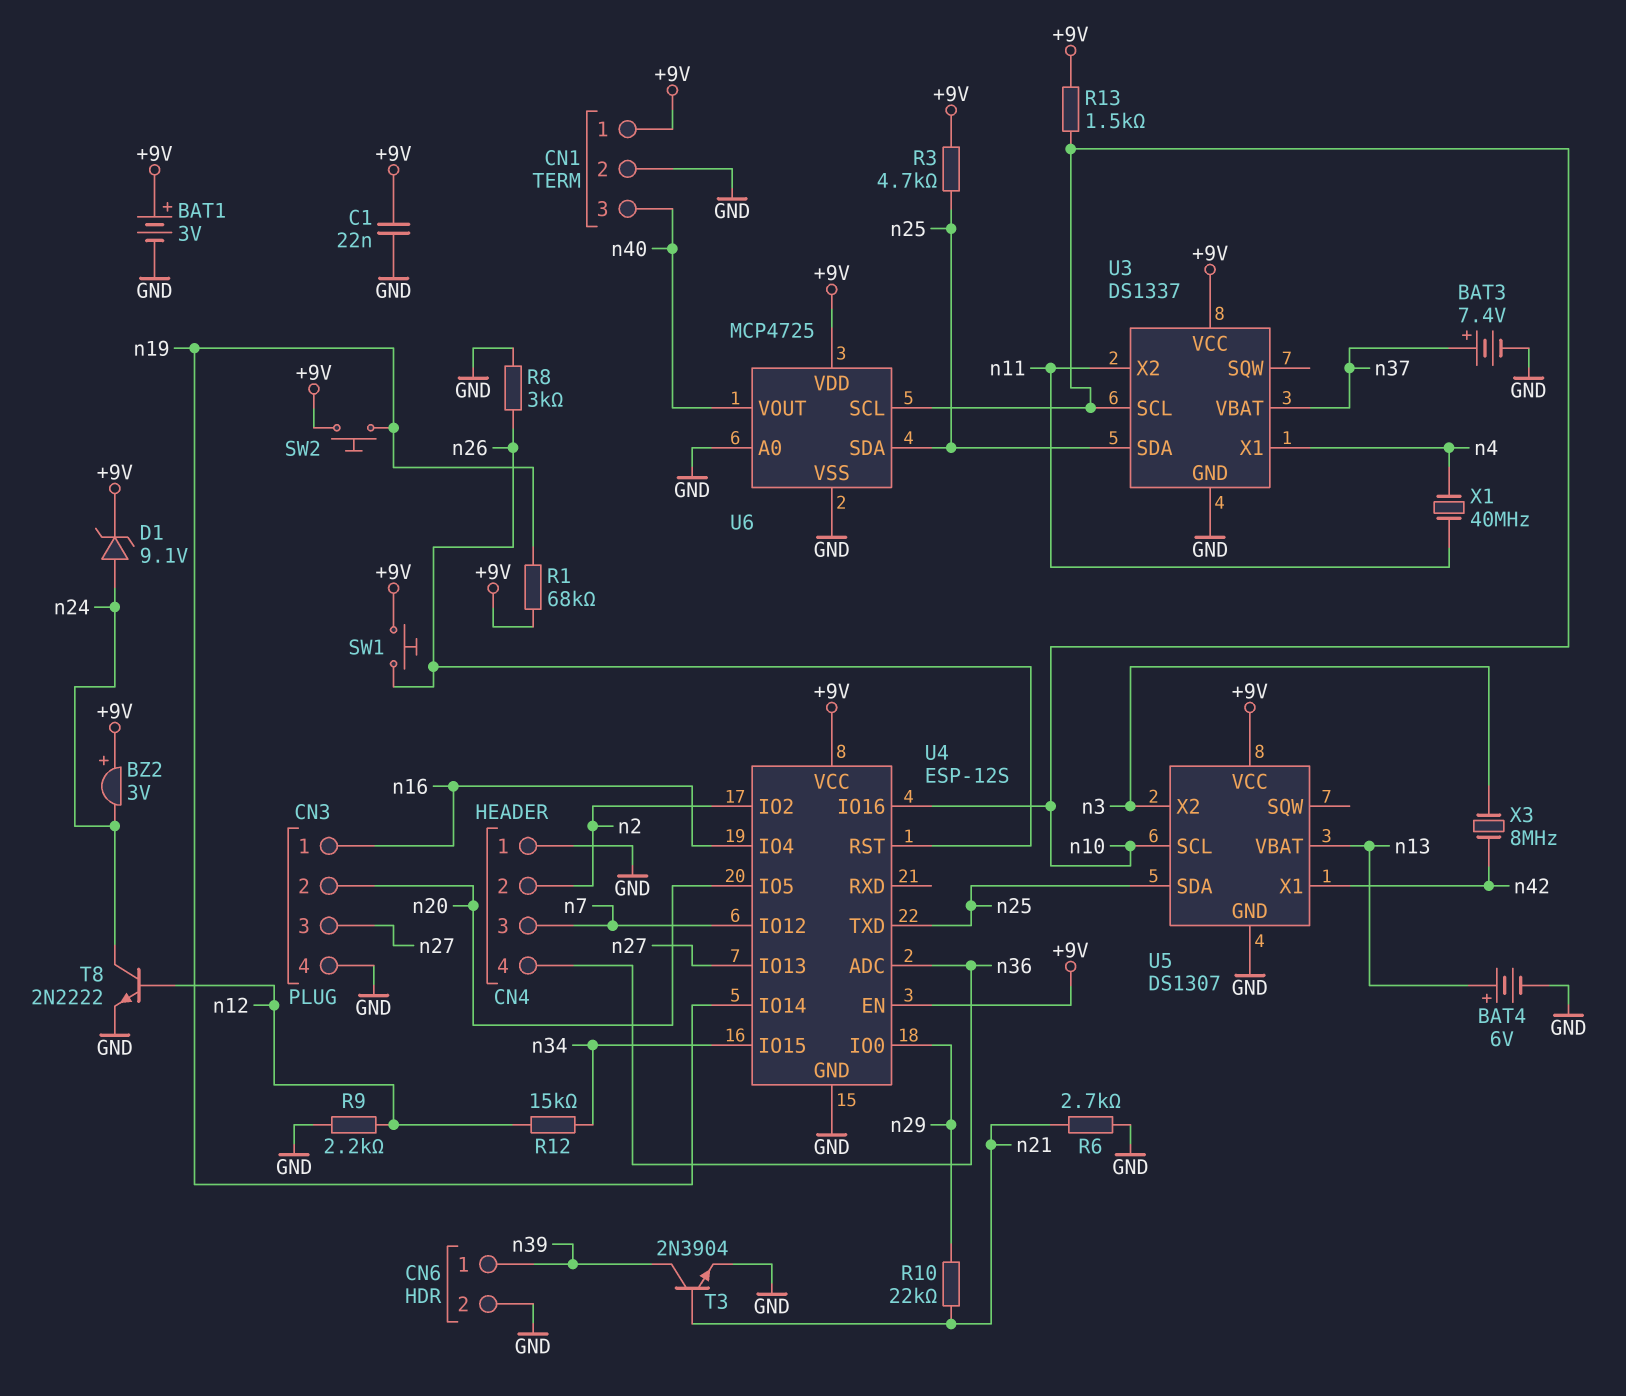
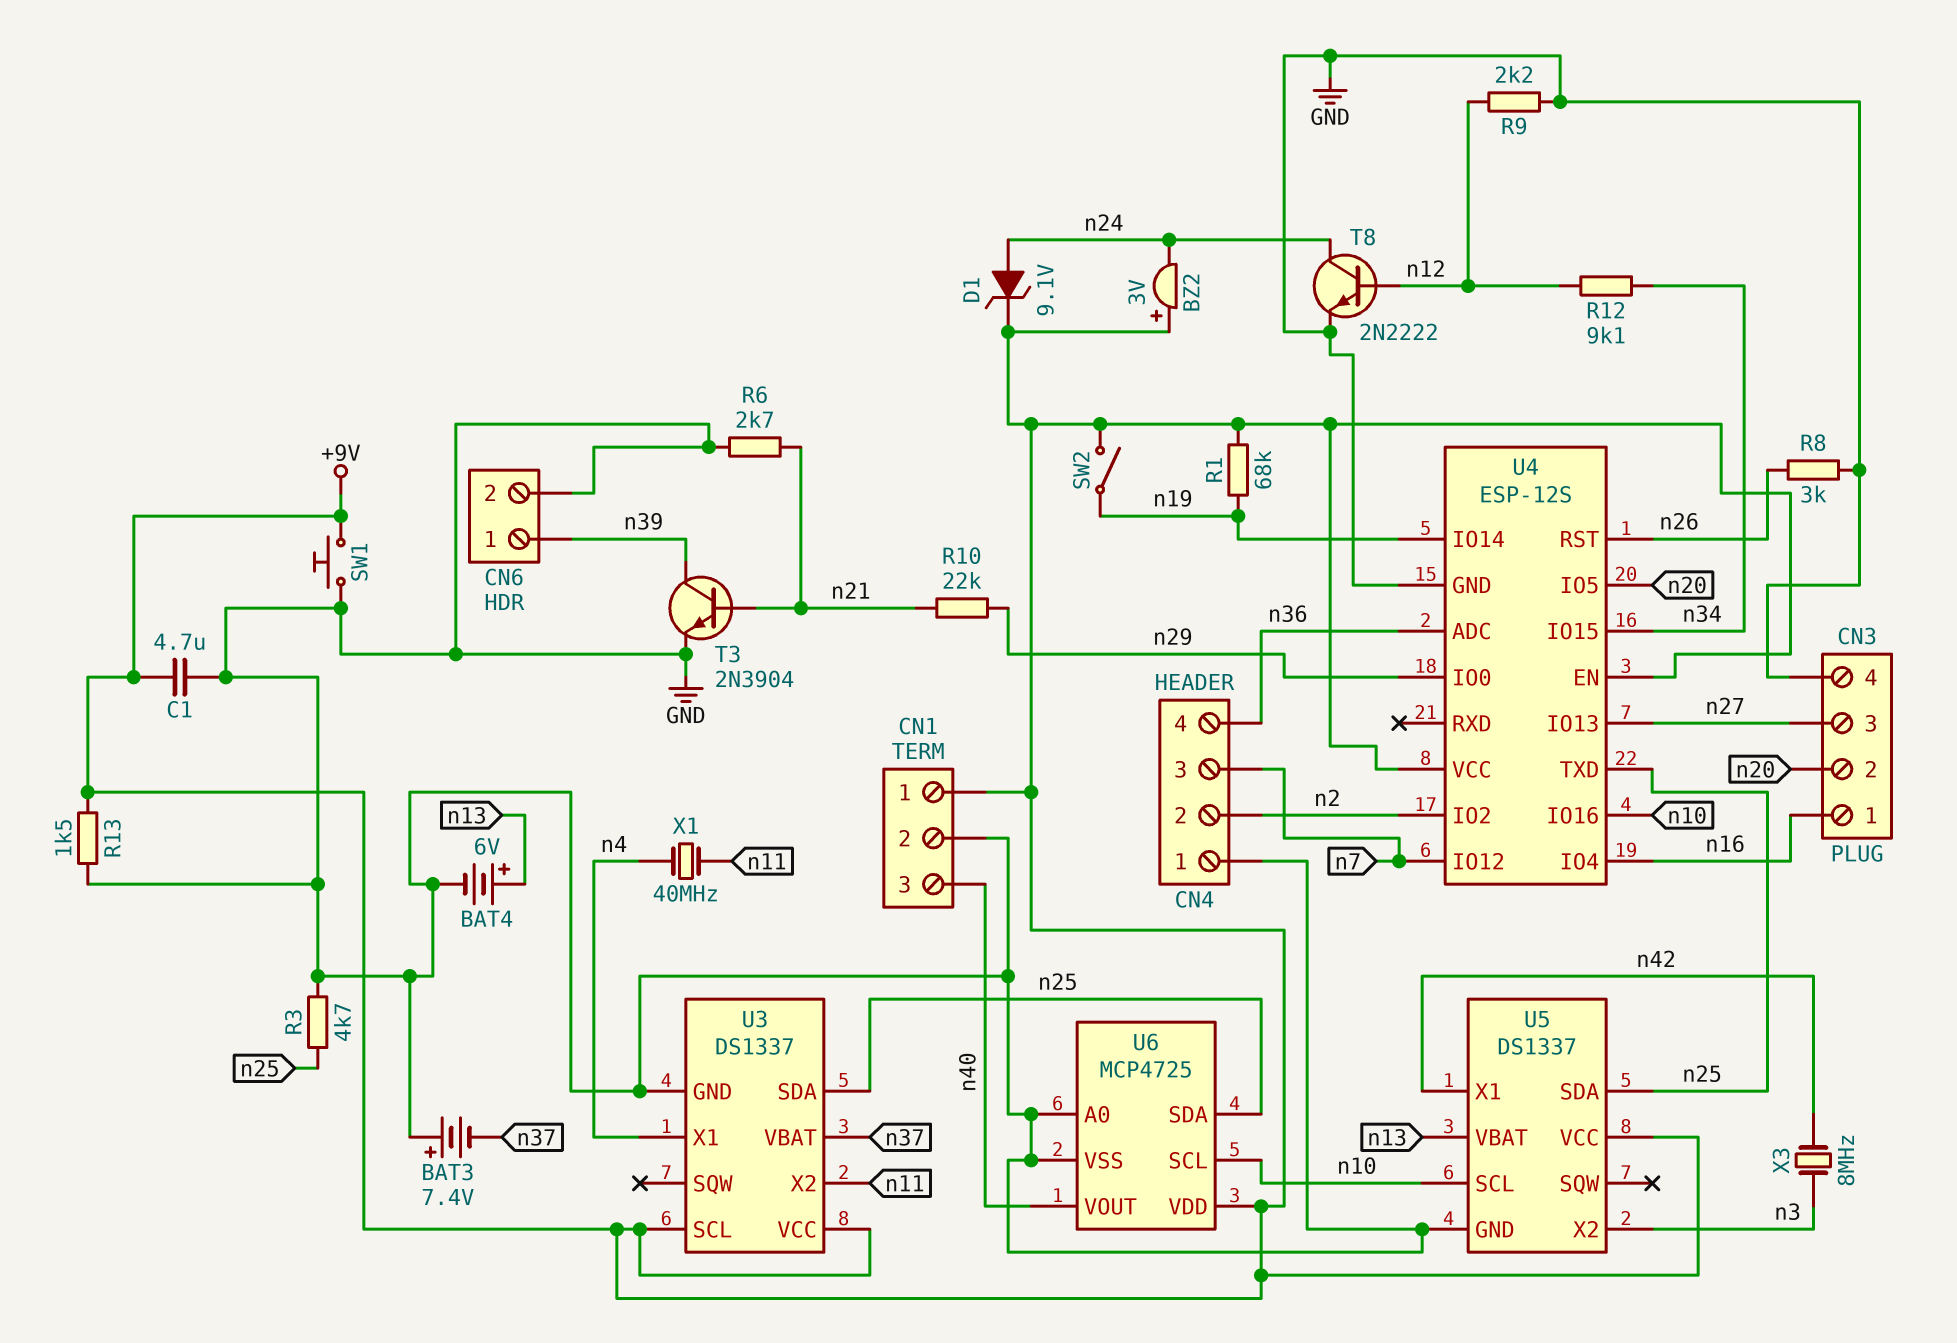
BAT1: 3V (plus +9V, minus GND) -> none
BAT3: 7.4V (plus n37, minus GND) -> 7.4V (plus GND, minus n37)
C1: 22nF (+9V, GND) -> 4.7uF (+9V, GND)
R3: 4.7k (+9V, n25) -> 4.7k (GND, n25)
R12: 15k (n12, n34) -> 9.1k (n12, n34)
R13: 1.5k (+9V, n10) -> 1.5k (+9V, GND)
SW1: button (+9V, n26) -> button (+9V, GND)
SW2: button (+9V, n19) -> switch (+9V, n19)
U3 pin SCL: n10 -> +9V
U5: DS1307 -> DS1337

